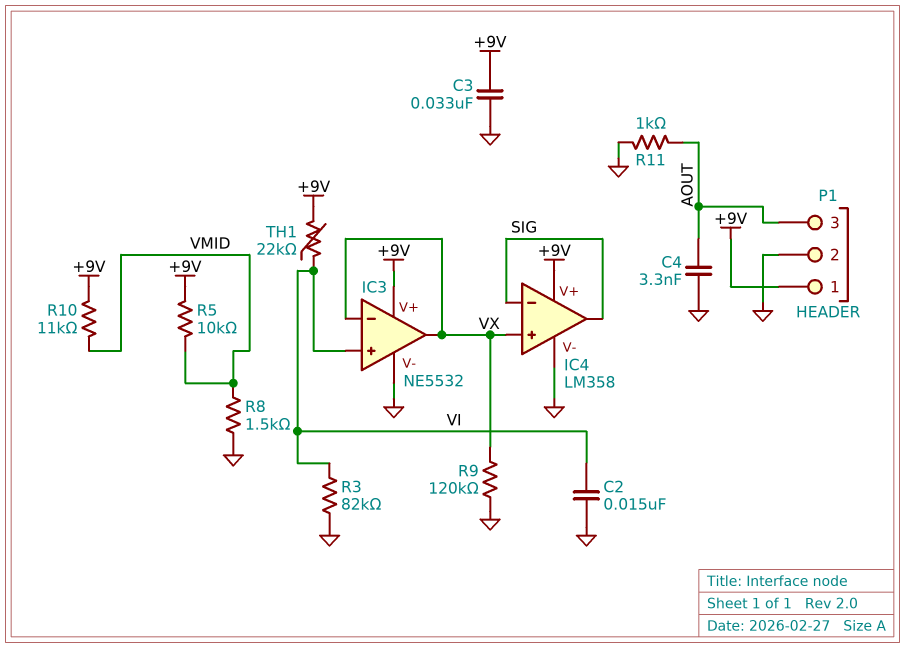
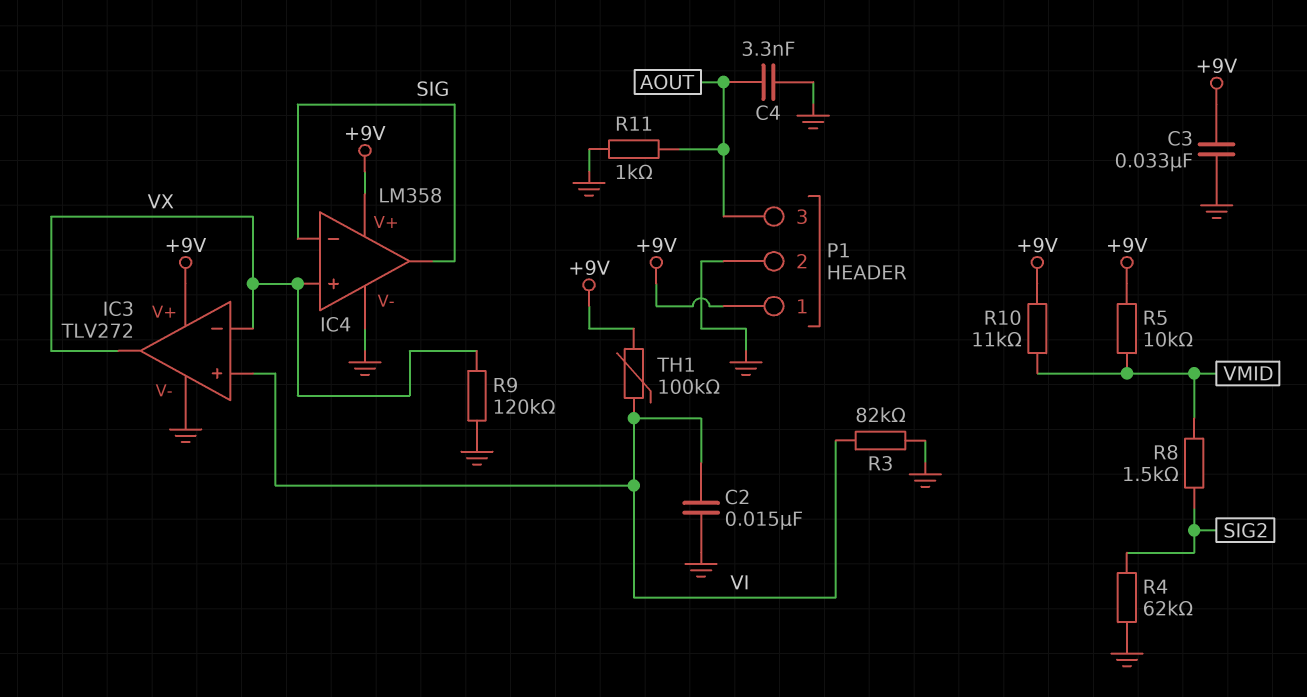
IC3: NE5532 -> TLV272
R4: none -> 62k (GND, SIG2)
R8: 1.5k (GND, VMID) -> 1.5k (SIG2, VMID)
TH1: 22k (+9V, VI) -> 100k (+9V, VI)

